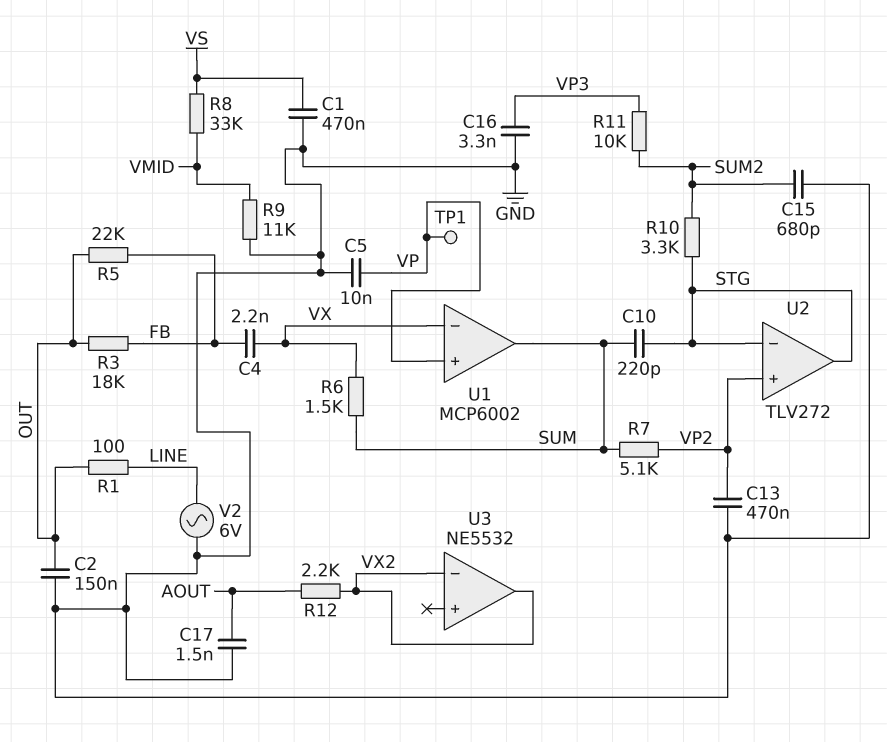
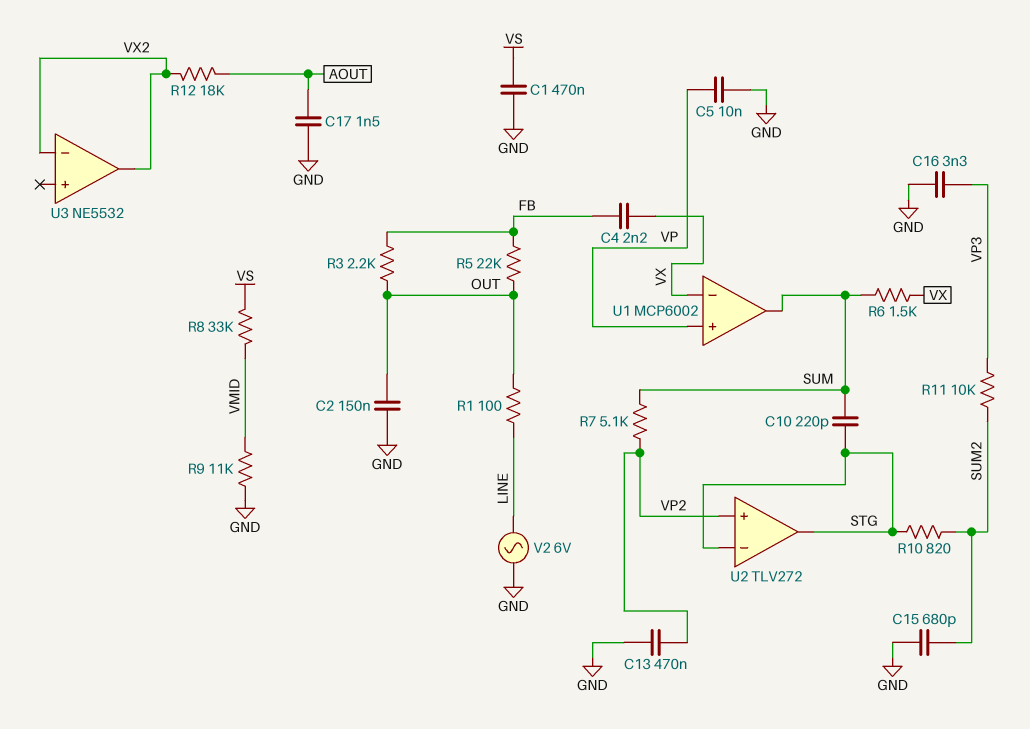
R3: 18k (FB, OUT) -> 2.2k (FB, OUT)
R10: 3.3k (STG, SUM2) -> 820 (STG, SUM2)
R12: 2.2k (AOUT, VX2) -> 18k (AOUT, VX2)
TP1: test point (VP) -> none

